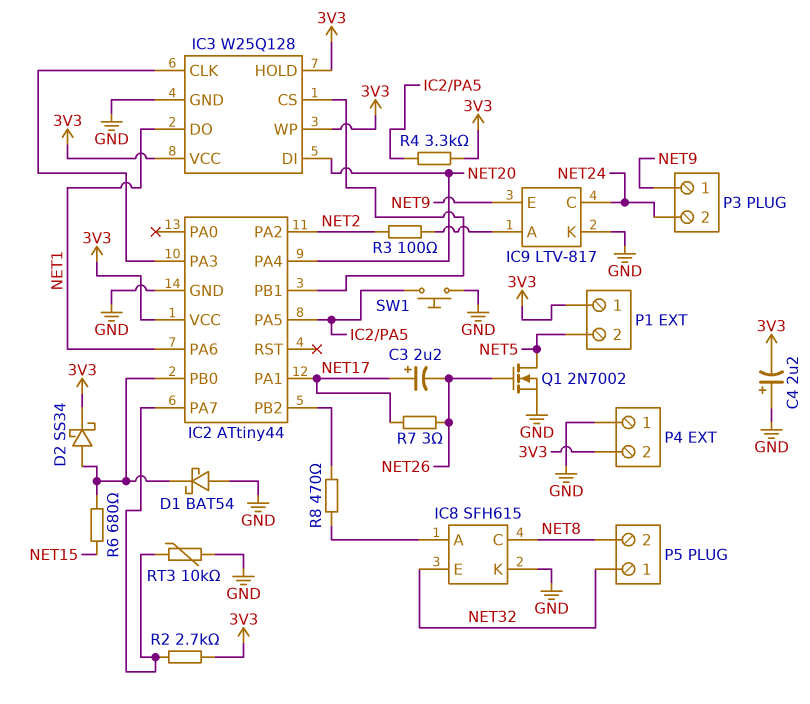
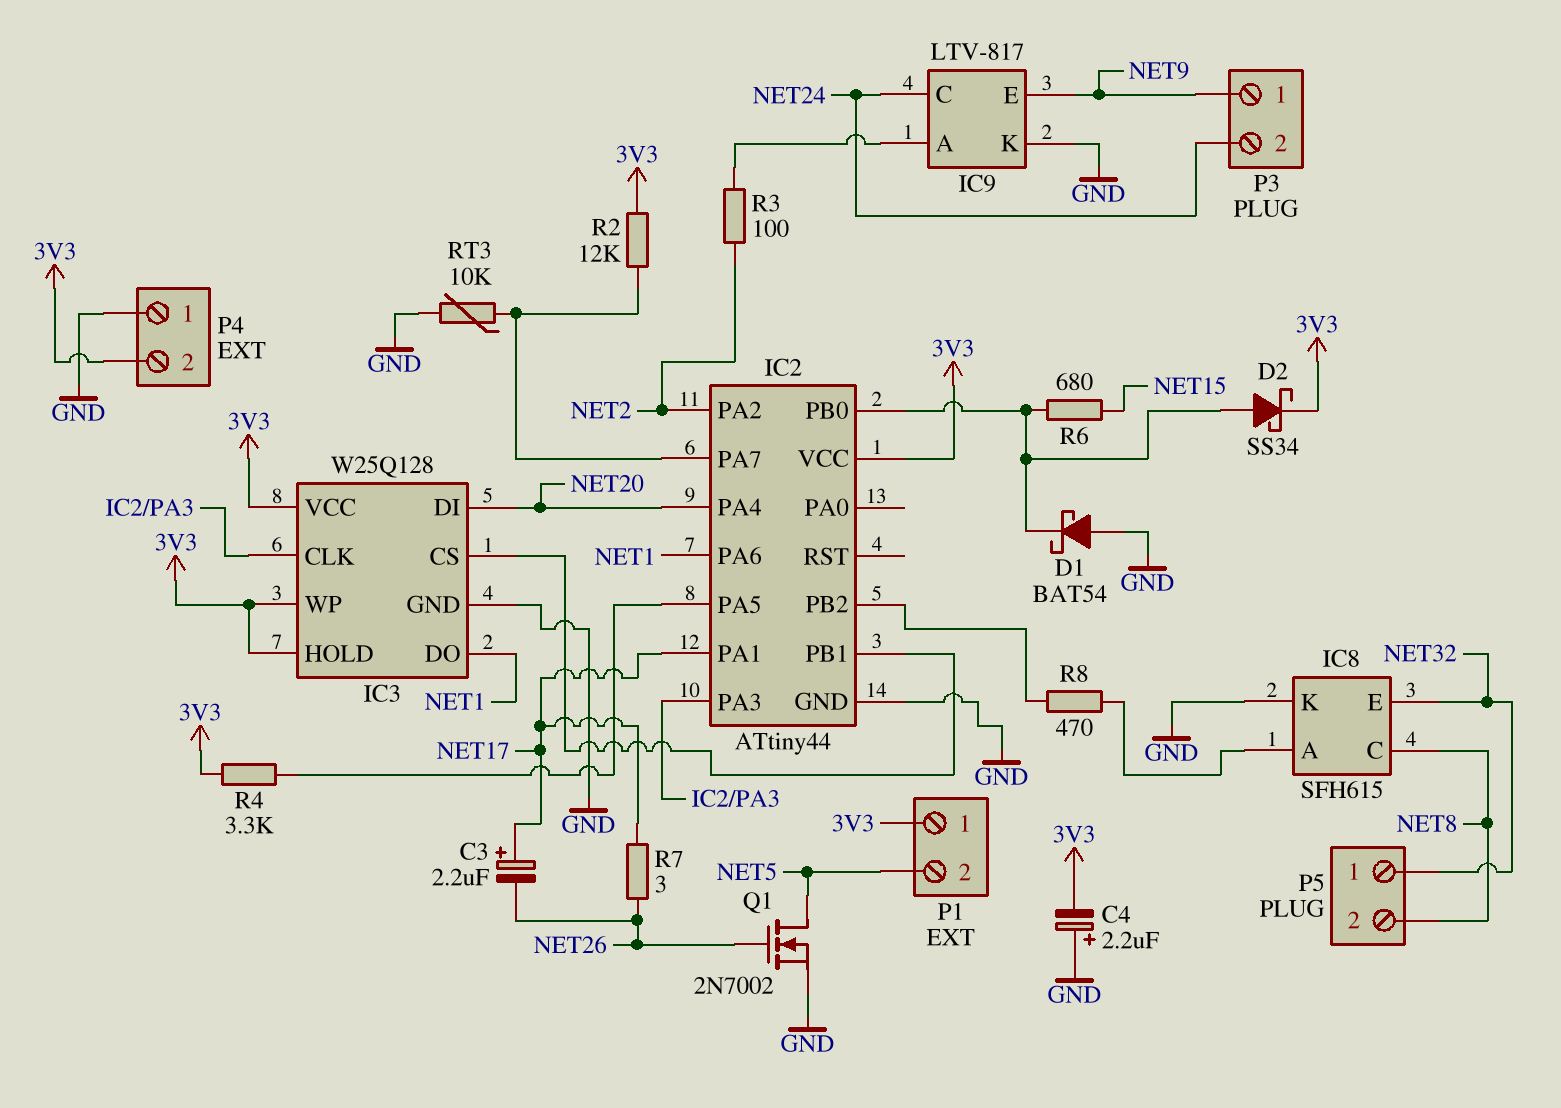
R2: 2.7k (3V3, IC2/PA7) -> 12k (3V3, IC2/PA7)
SW1: button (GND, IC2/PA5) -> none

